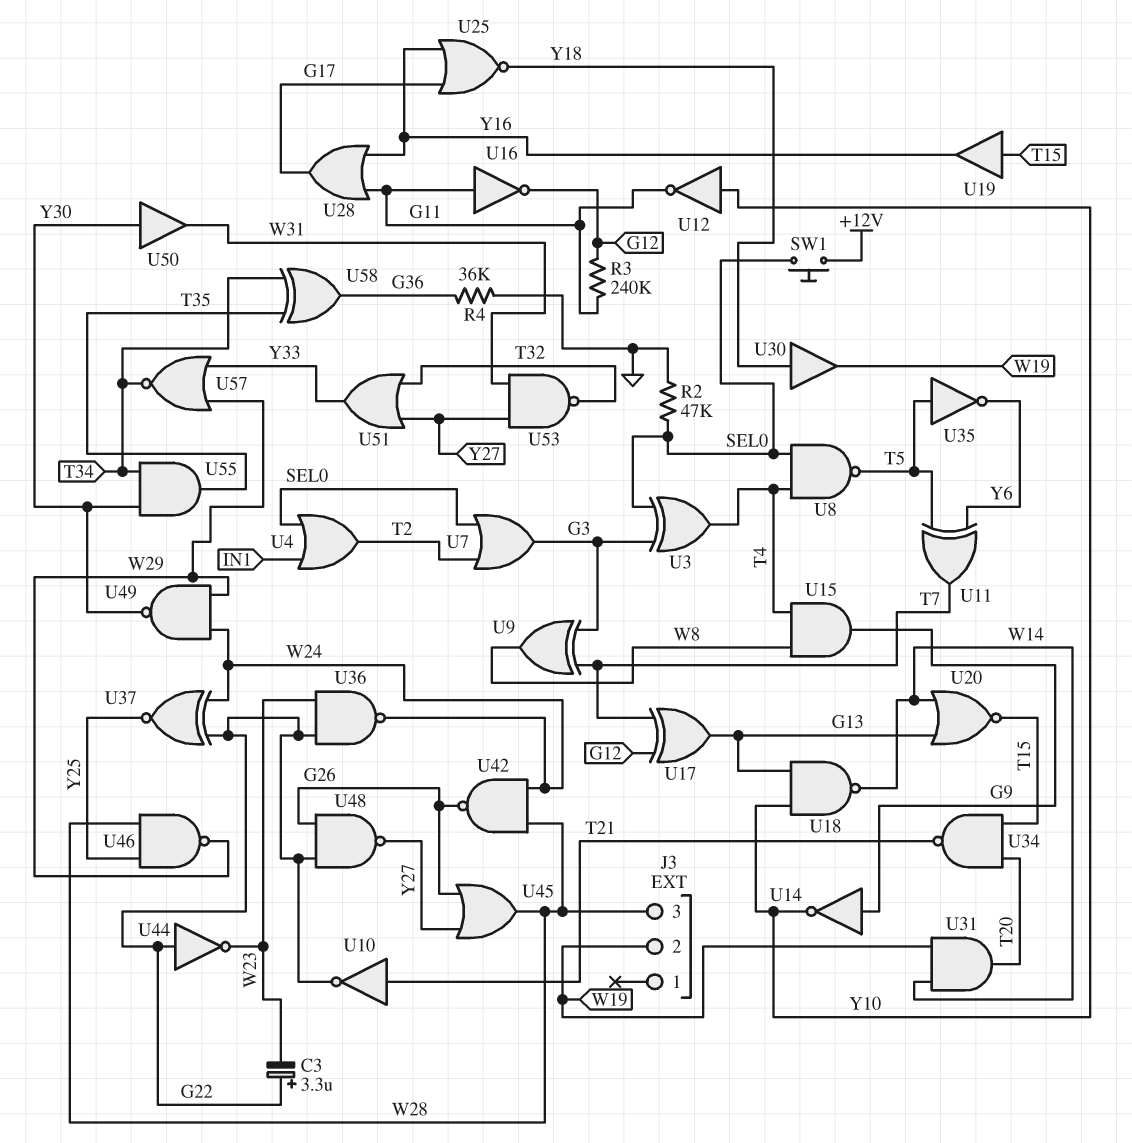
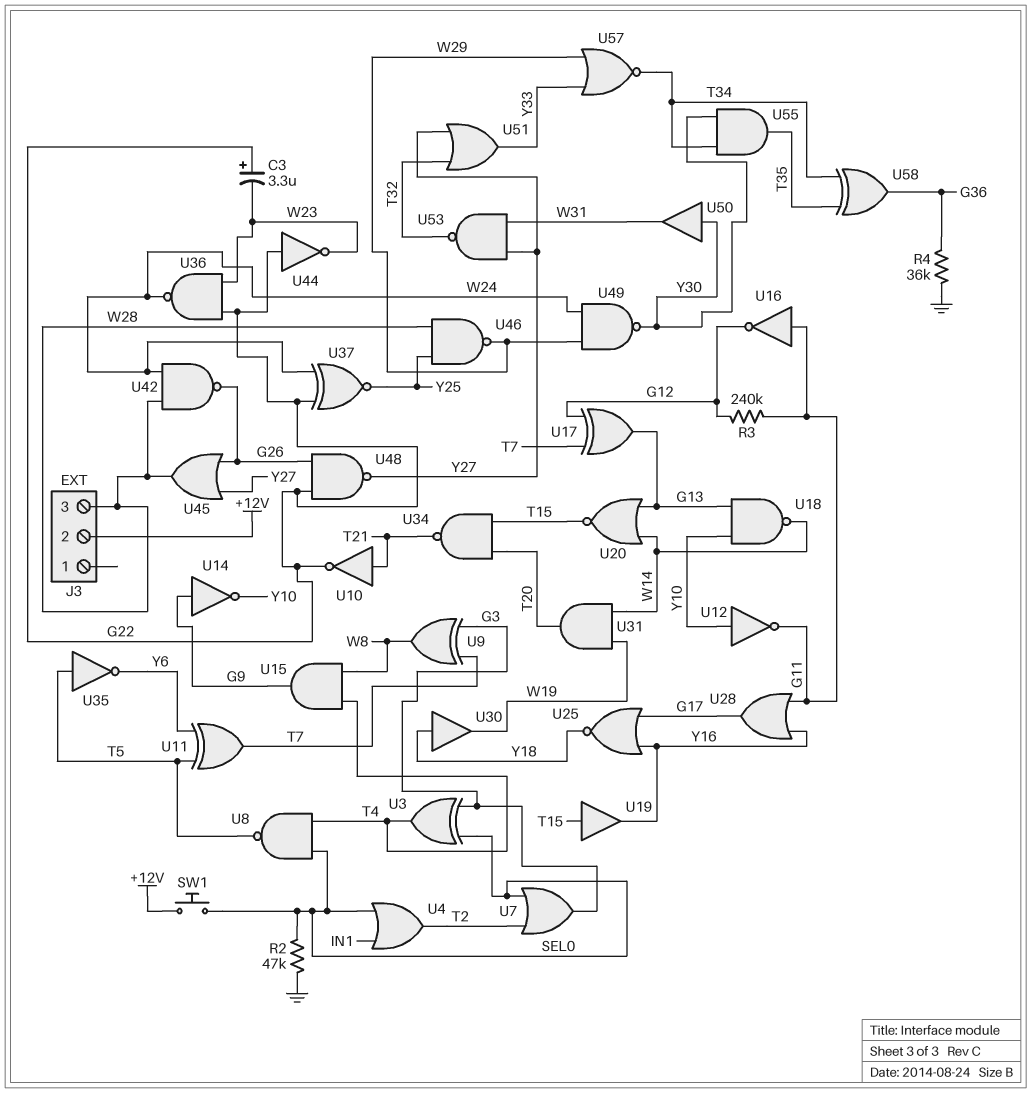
J3 pin 2: W19 -> +12V

